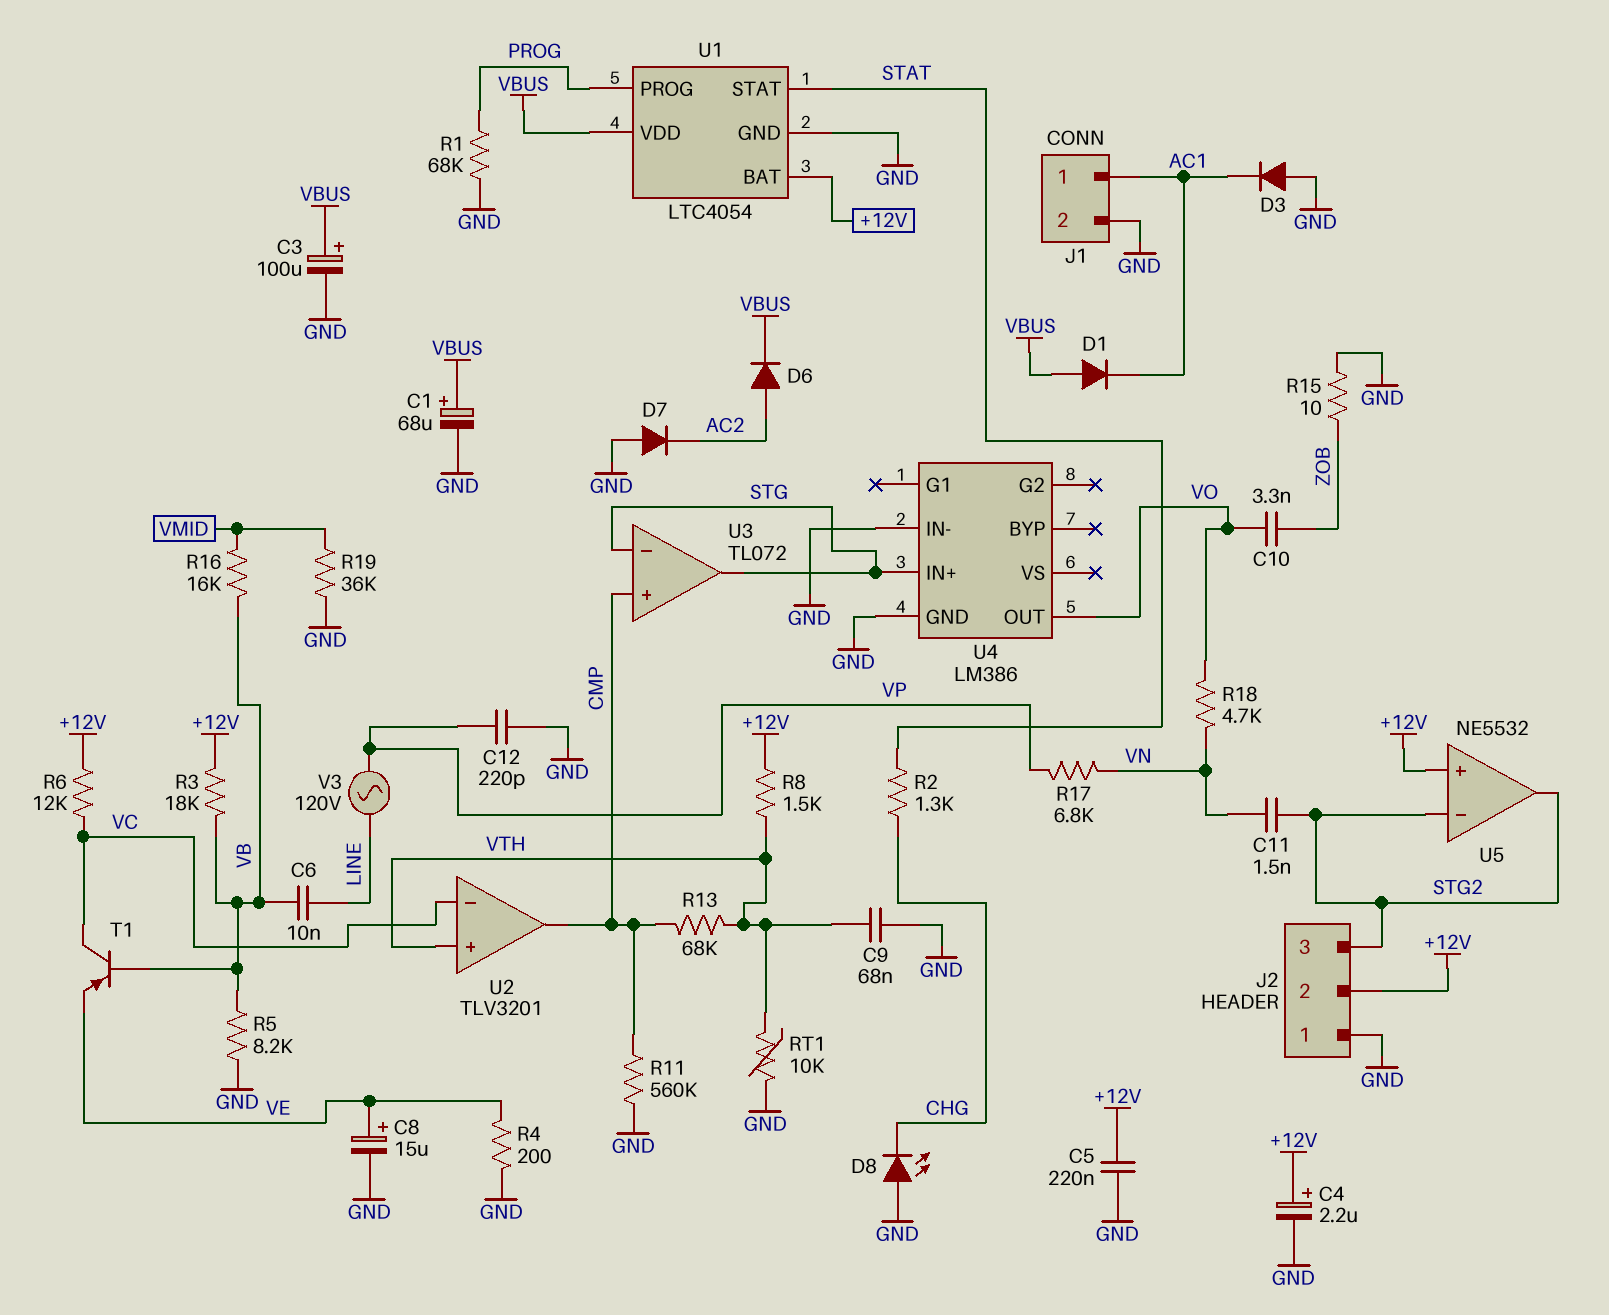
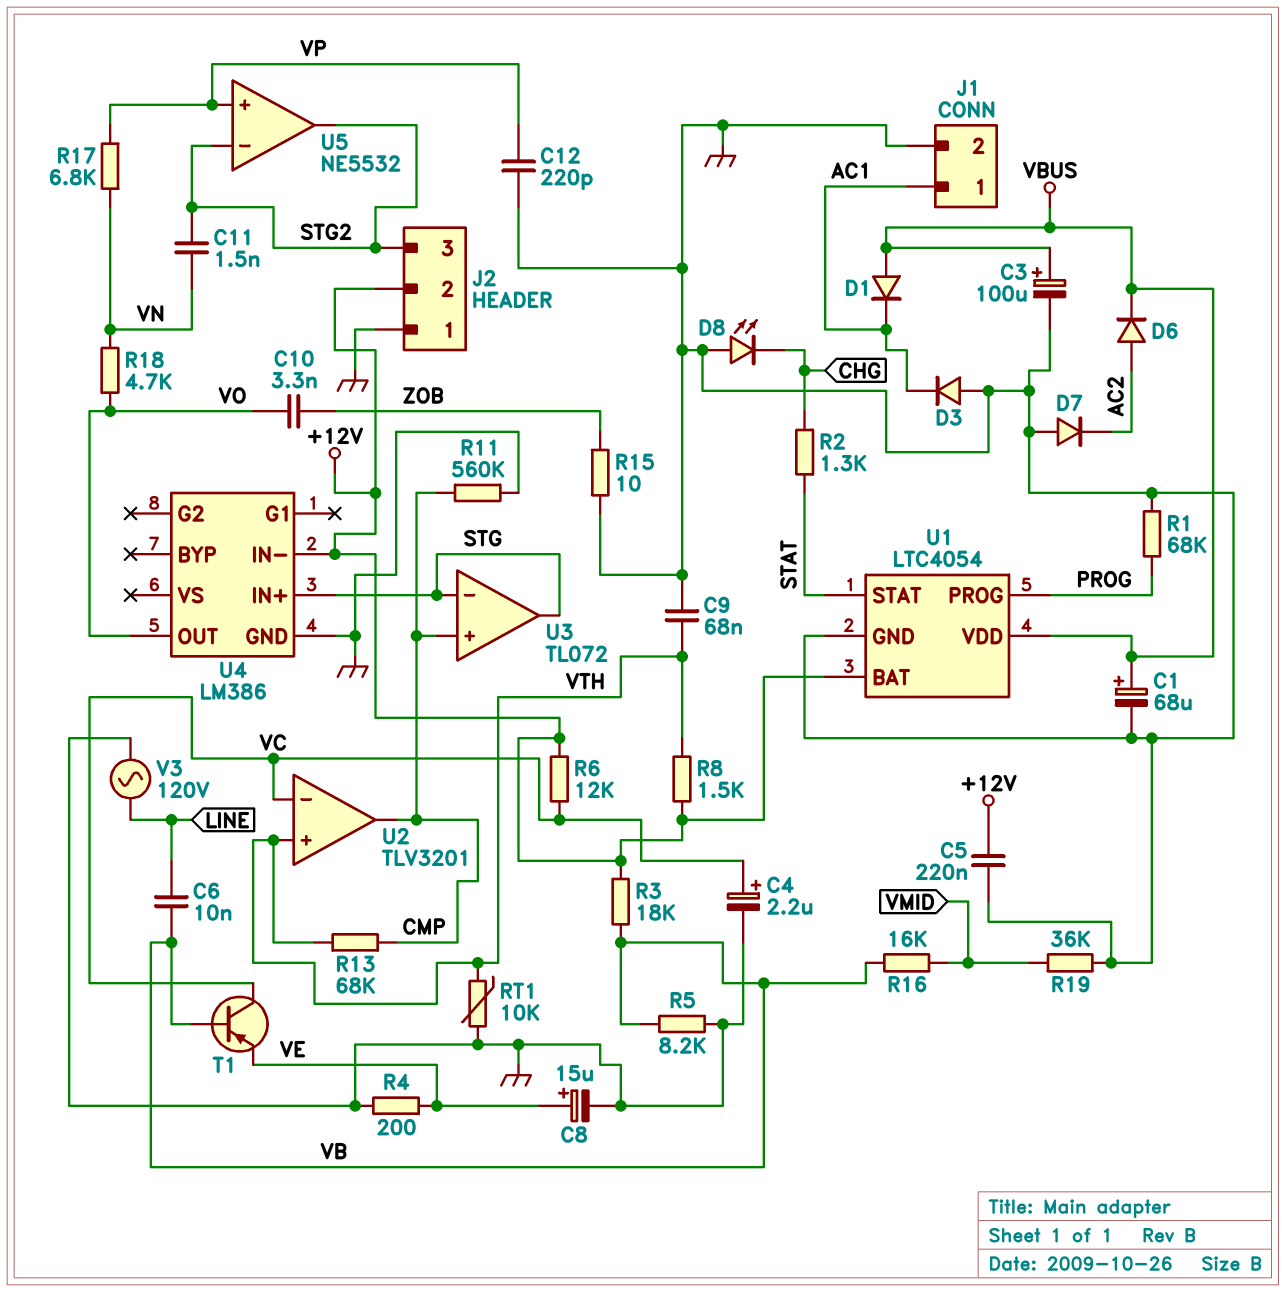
C4: 2.2uF (plus +12V, minus GND) -> 2.2uF (plus VC, minus GND)
U4 pin IN-: GND -> +12V
U5 pin in+: +12V -> VP
V3: AC 120V (LINE, VP) -> AC 120V (GND, LINE)

